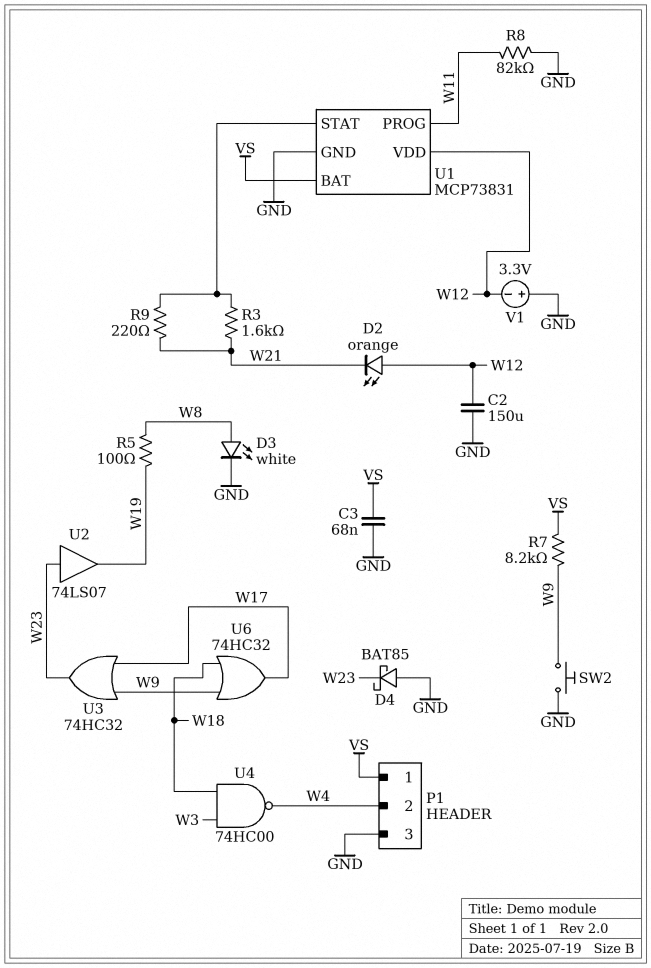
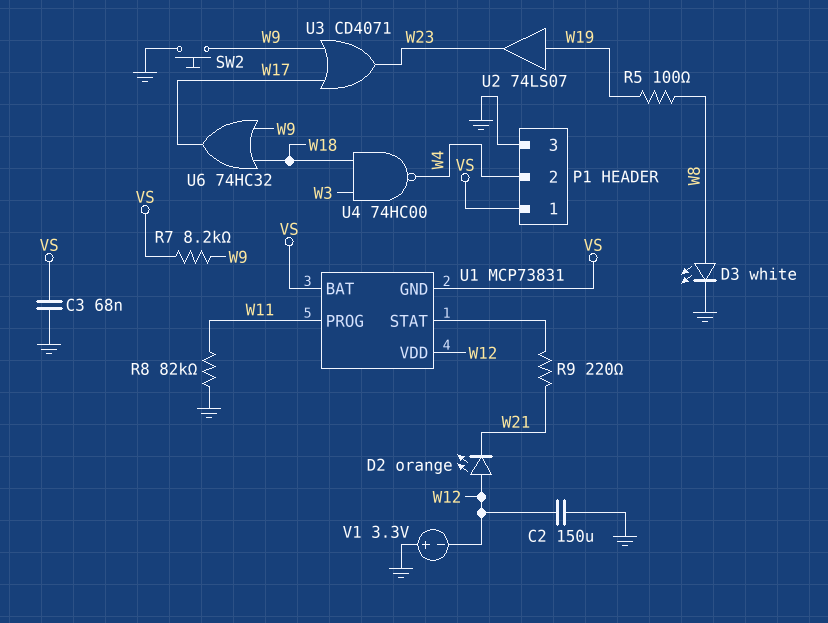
D4: schottky BAT85 (A GND, K W23) -> none
R3: 1.6k (U1/STAT, W21) -> none
U1 pin GND: GND -> VS
U2: buffer 74LS07 (in W23, out W19) -> buffer 74LS07 (in W19, out W23)
U3: OR 74HC32 (in W9, in W17, out W23) -> OR CD4071 (in W9, in W17, out W23)

